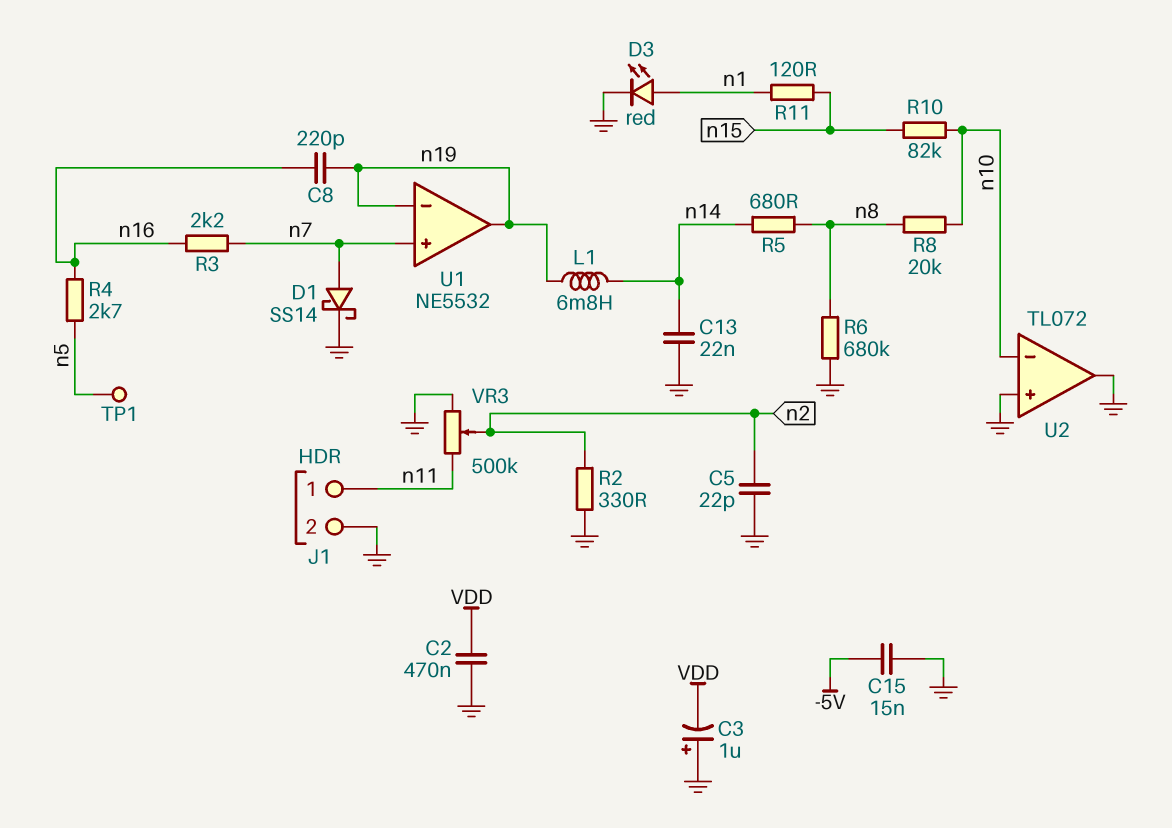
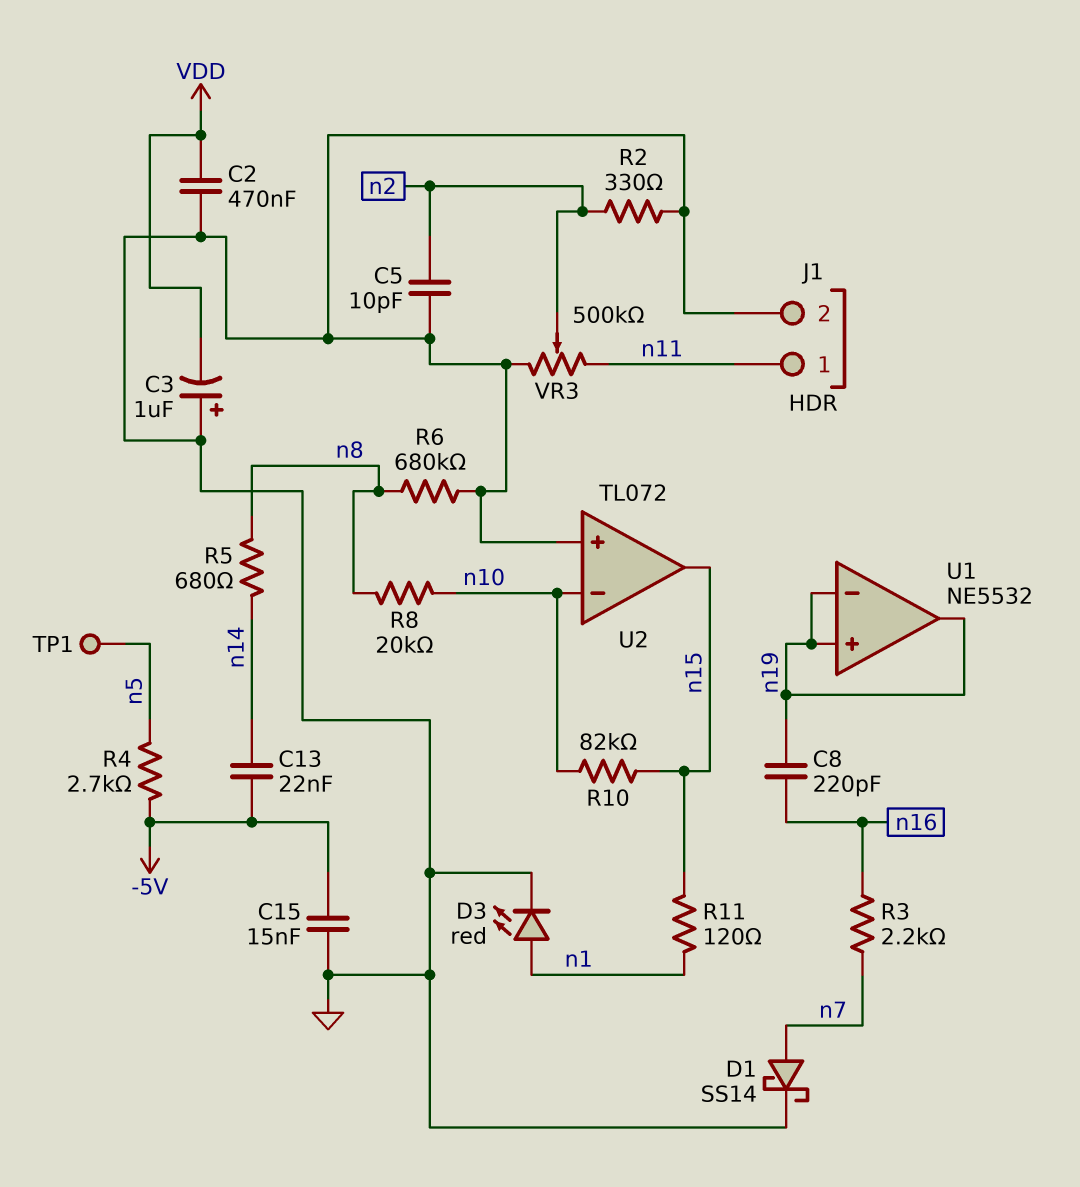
C5: 22pF (GND, n2) -> 10pF (GND, n2)
C13: 22nF (GND, n14) -> 22nF (-5V, n14)
L1: 6.8mH (n14, n19) -> none
R4: 2.7k (n5, n16) -> 2.7k (-5V, n5)
U1 pin in+: n7 -> n19
U2 pin out: GND -> n15

